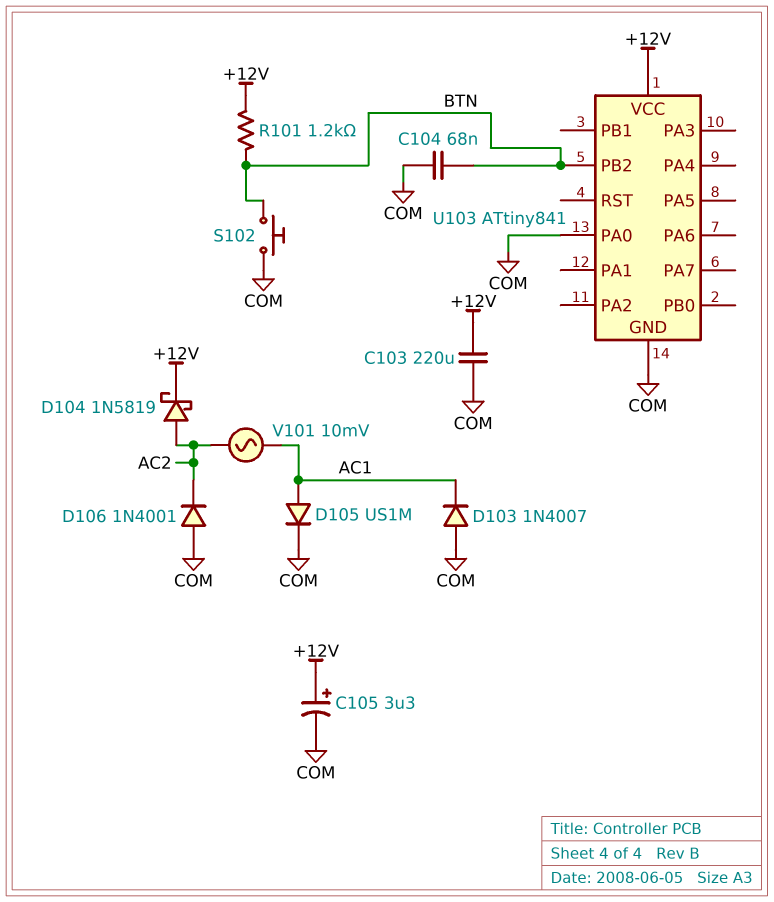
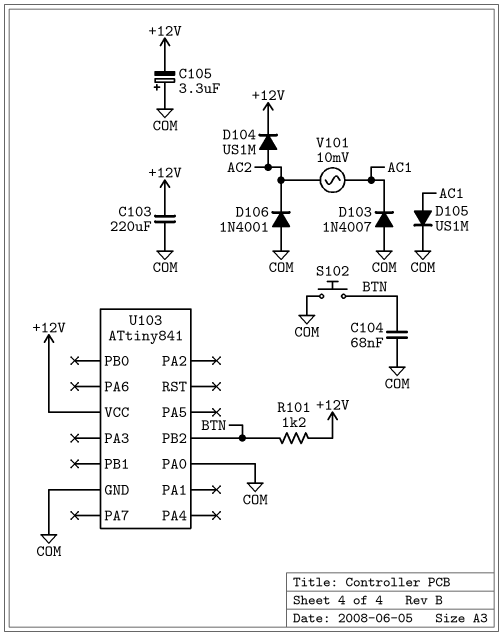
C105: 3.3uF (plus +12V, minus COM) -> 3.3uF (plus COM, minus +12V)
D104: schottky 1N5819 (A AC2, K +12V) -> diode US1M (A AC2, K +12V)

